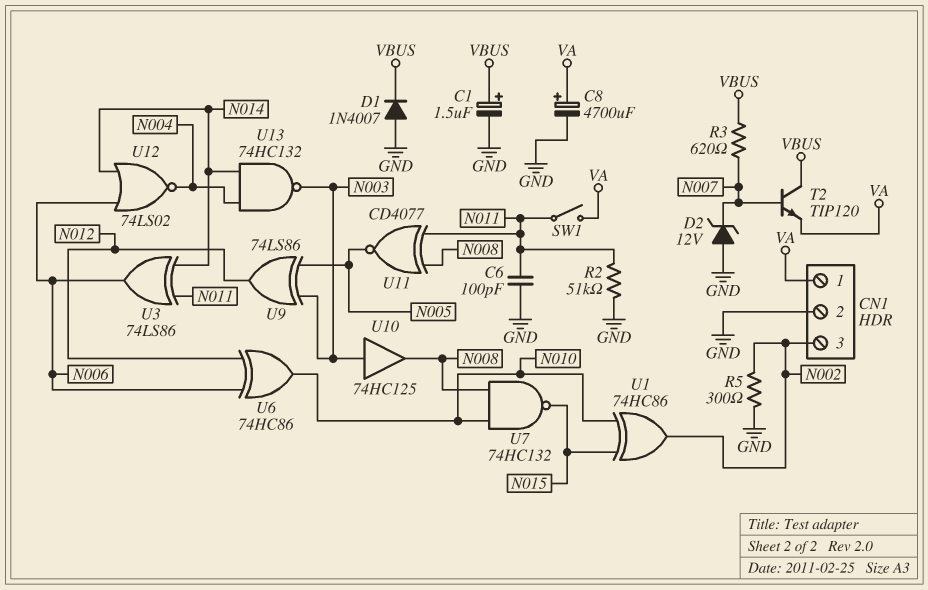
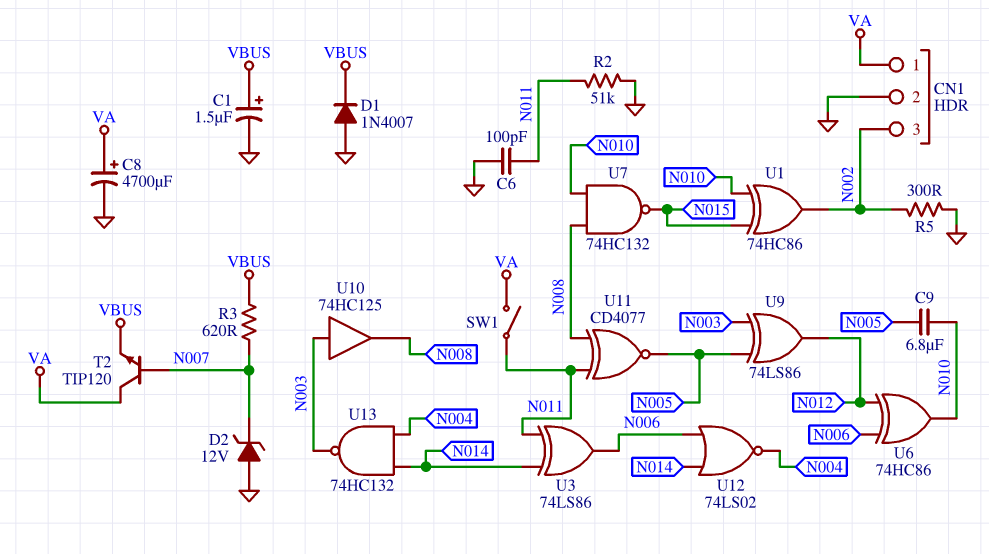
C9: none -> 6.8uF (N005, N010)
T2: NPN TIP120 (B N007, C VBUS, E VA) -> NPN TIP120 (B N007, C VA, E VBUS)

